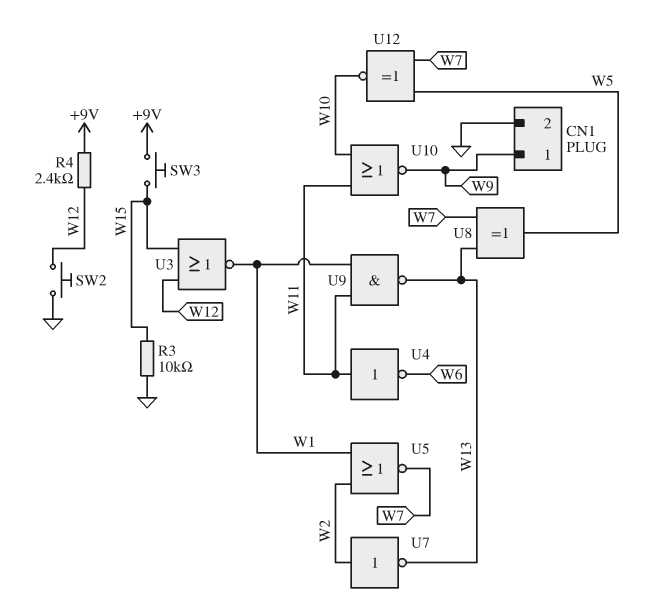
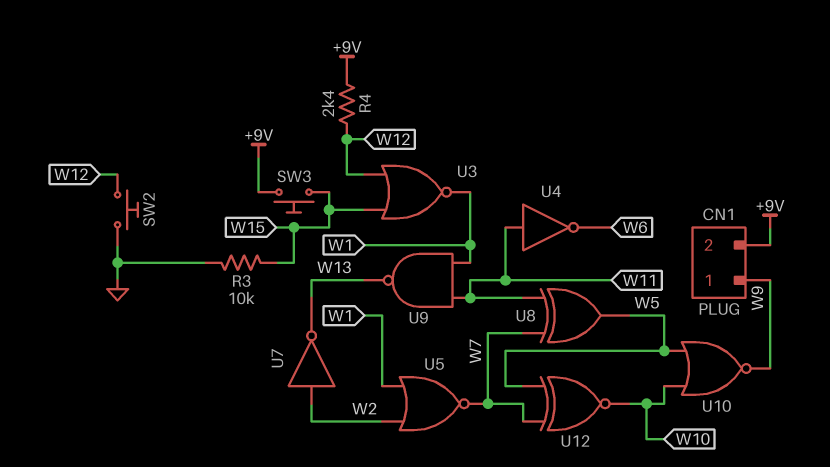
CN1 pin 2: GND -> +9V
U8: XOR (in W7, in W13, out W5) -> XOR (in W7, in W11, out W5)
U10: NOR (in W10, in W11, out W9) -> NOR (in W5, in W10, out W9)

